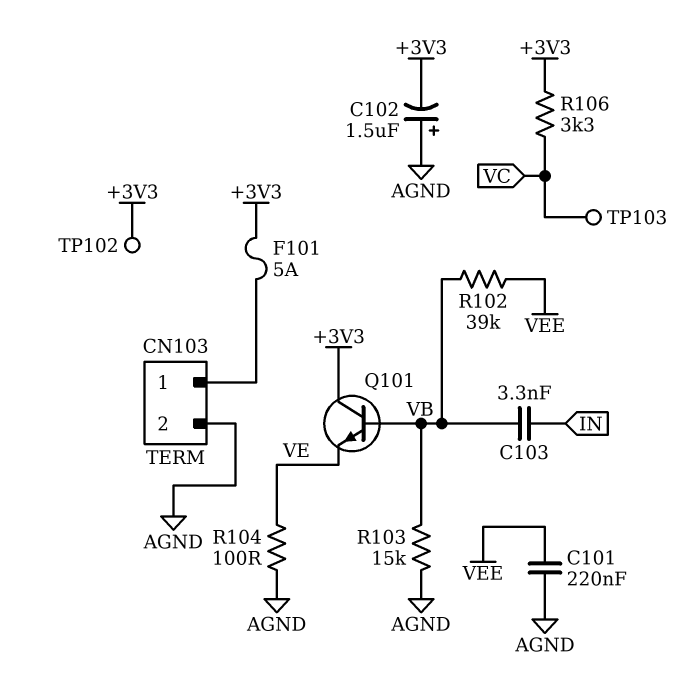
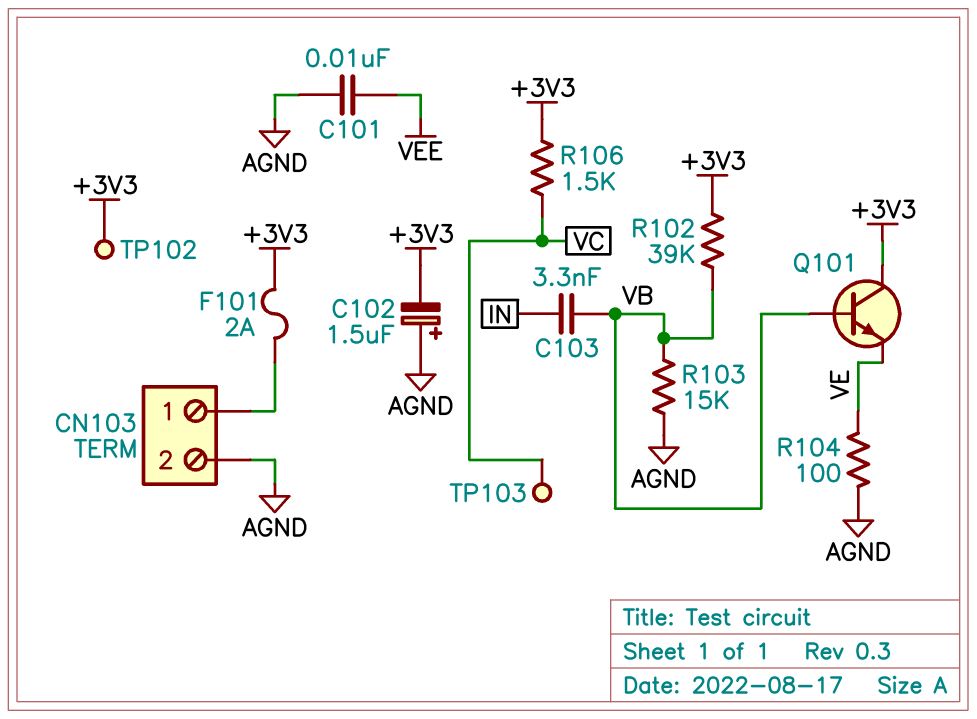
C101: 220nF (AGND, VEE) -> 10nF (AGND, VEE)
F101: 5A (+3V3, CN103/1) -> 2A (+3V3, CN103/1)
R102: 39k (VB, VEE) -> 39k (+3V3, VB)
R106: 3.3k (+3V3, VC) -> 1.5k (+3V3, VC)

